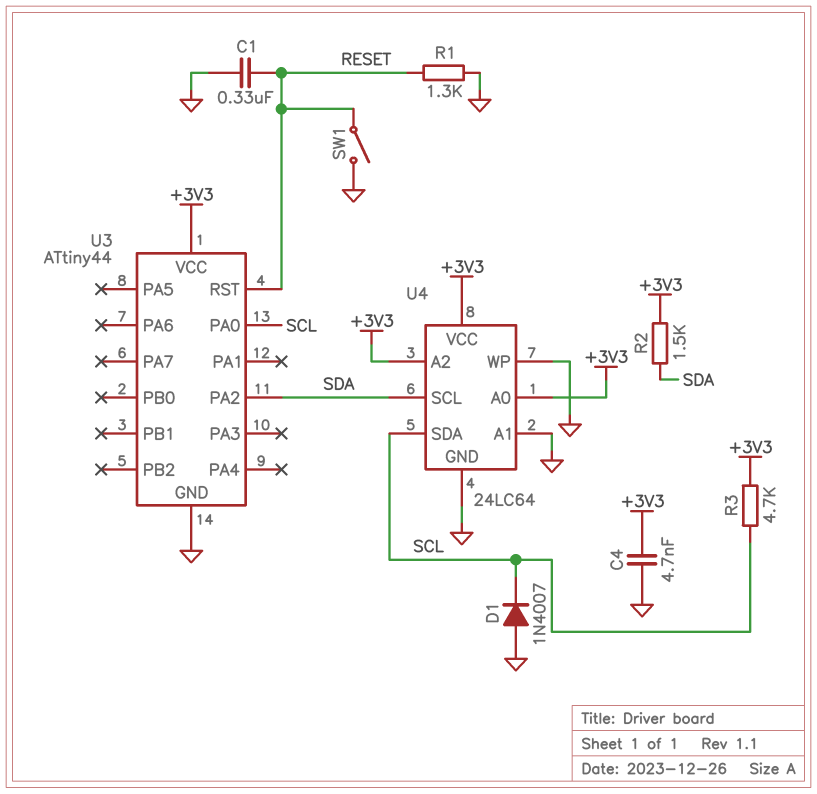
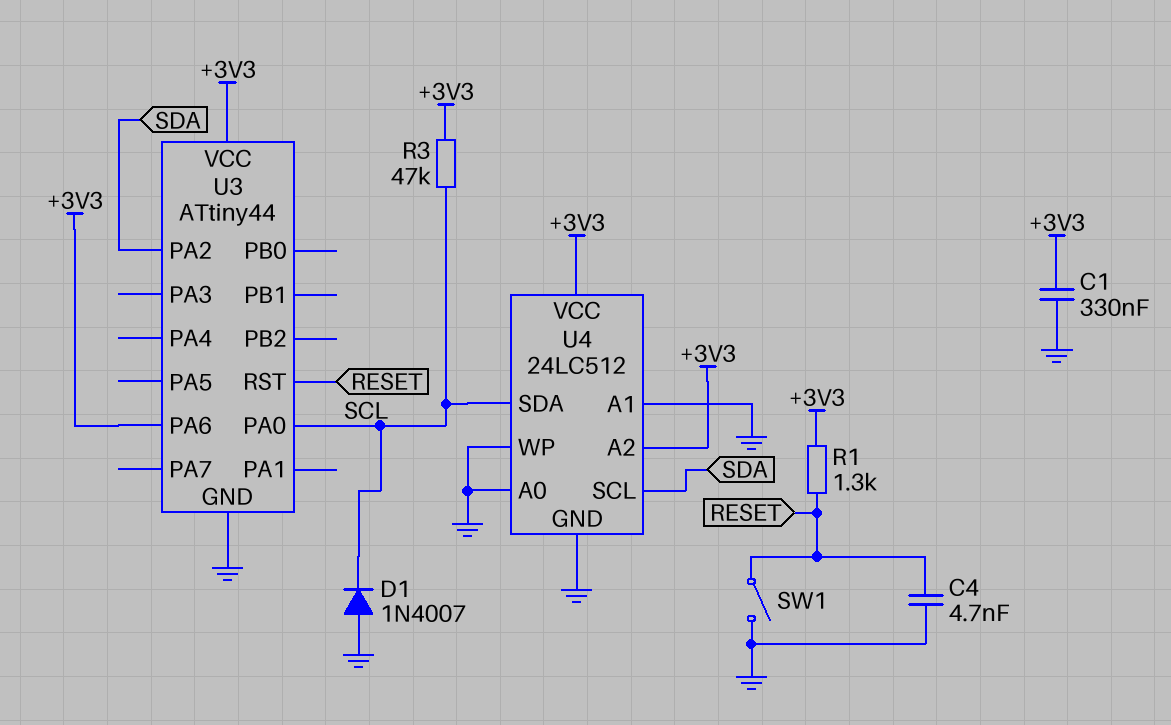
C1: 330nF (GND, RESET) -> 330nF (+3V3, GND)
C4: 4.7nF (+3V3, GND) -> 4.7nF (GND, RESET)
R1: 1.3k (GND, RESET) -> 1.3k (+3V3, RESET)
R2: 1.5k (+3V3, SDA) -> none
R3: 4.7k (+3V3, SCL) -> 47k (+3V3, SCL)
U3 pin PA6: none -> +3V3
U4: 24LC64 -> 24LC512
U4 pin A0: +3V3 -> GND

